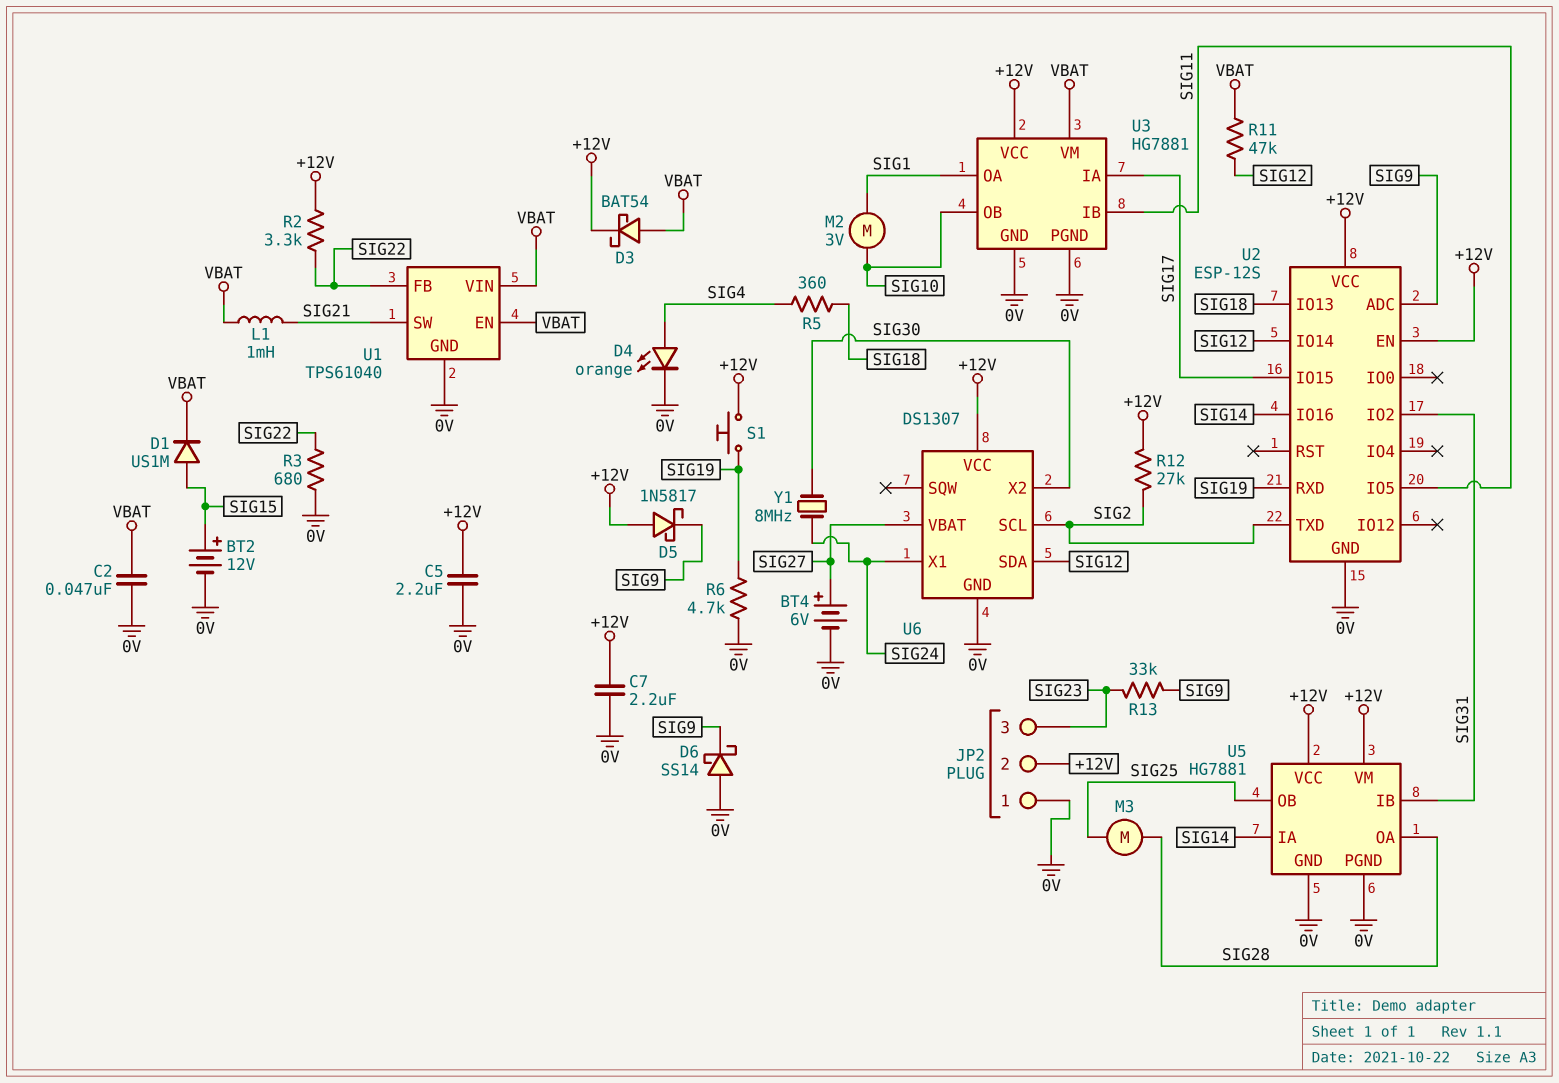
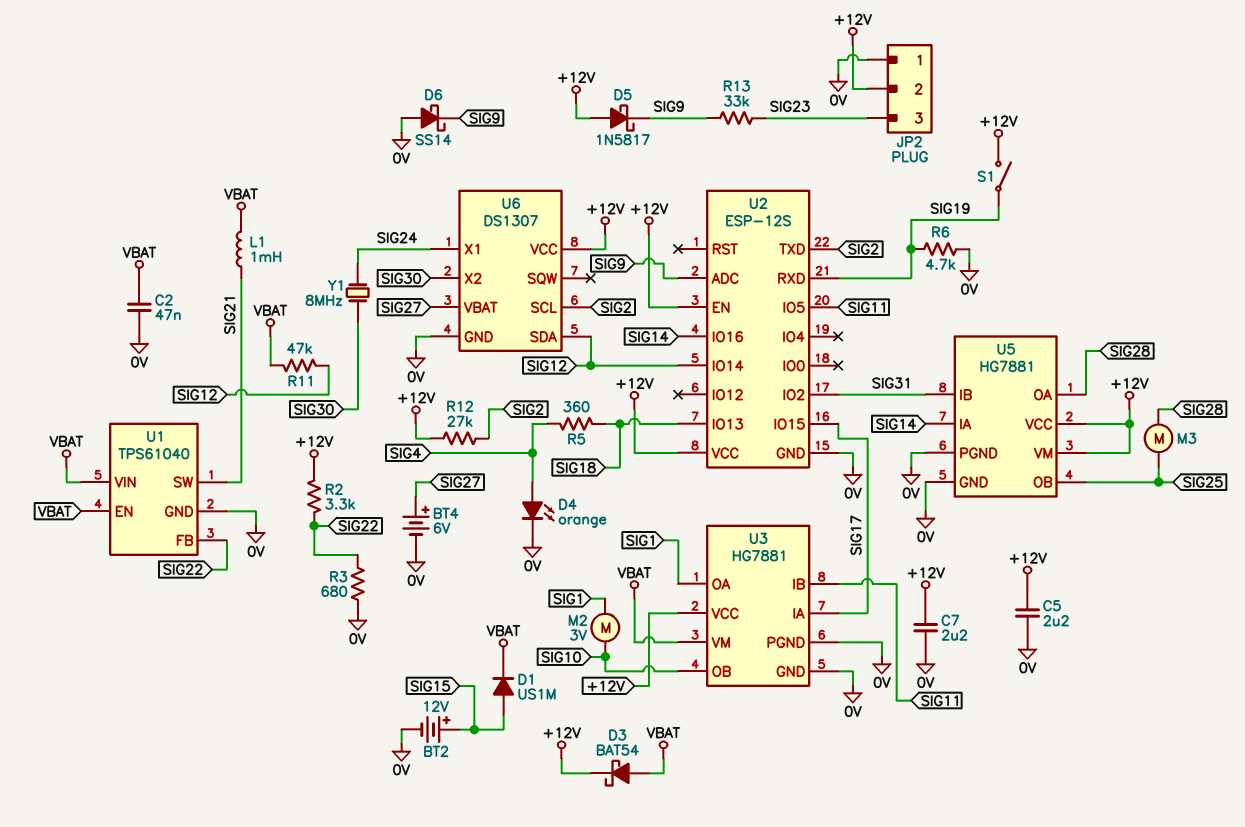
S1: button (+12V, SIG19) -> switch (+12V, SIG19)

